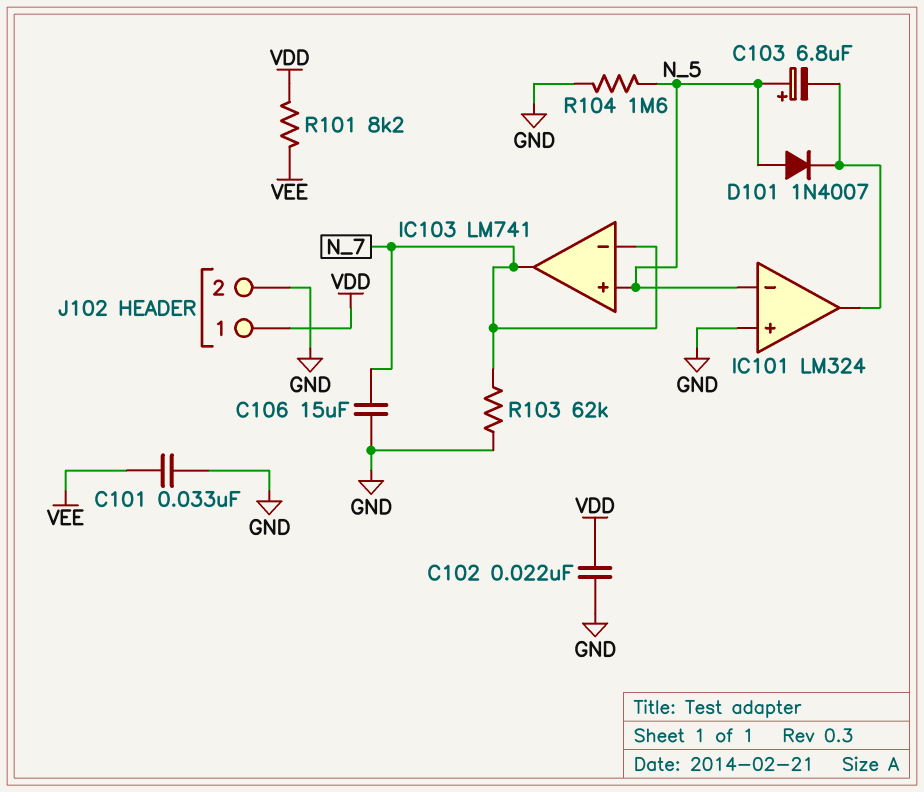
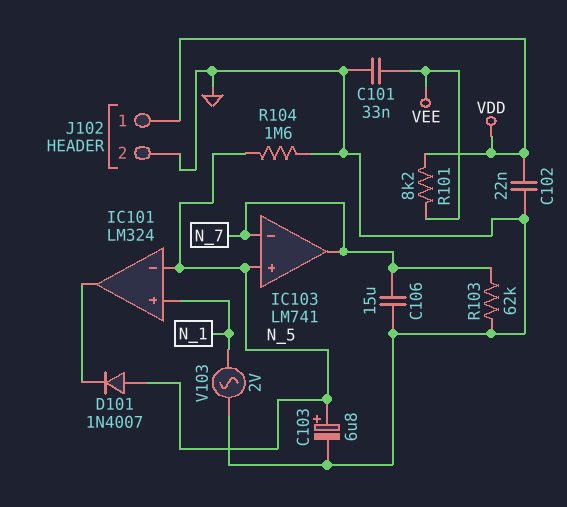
C103: 6.8uF (plus N_5, minus IC101/out) -> 6.8uF (plus N_5, minus GND)
IC101 pin in+: GND -> N_1
V103: none -> AC 2V (GND, N_1)

